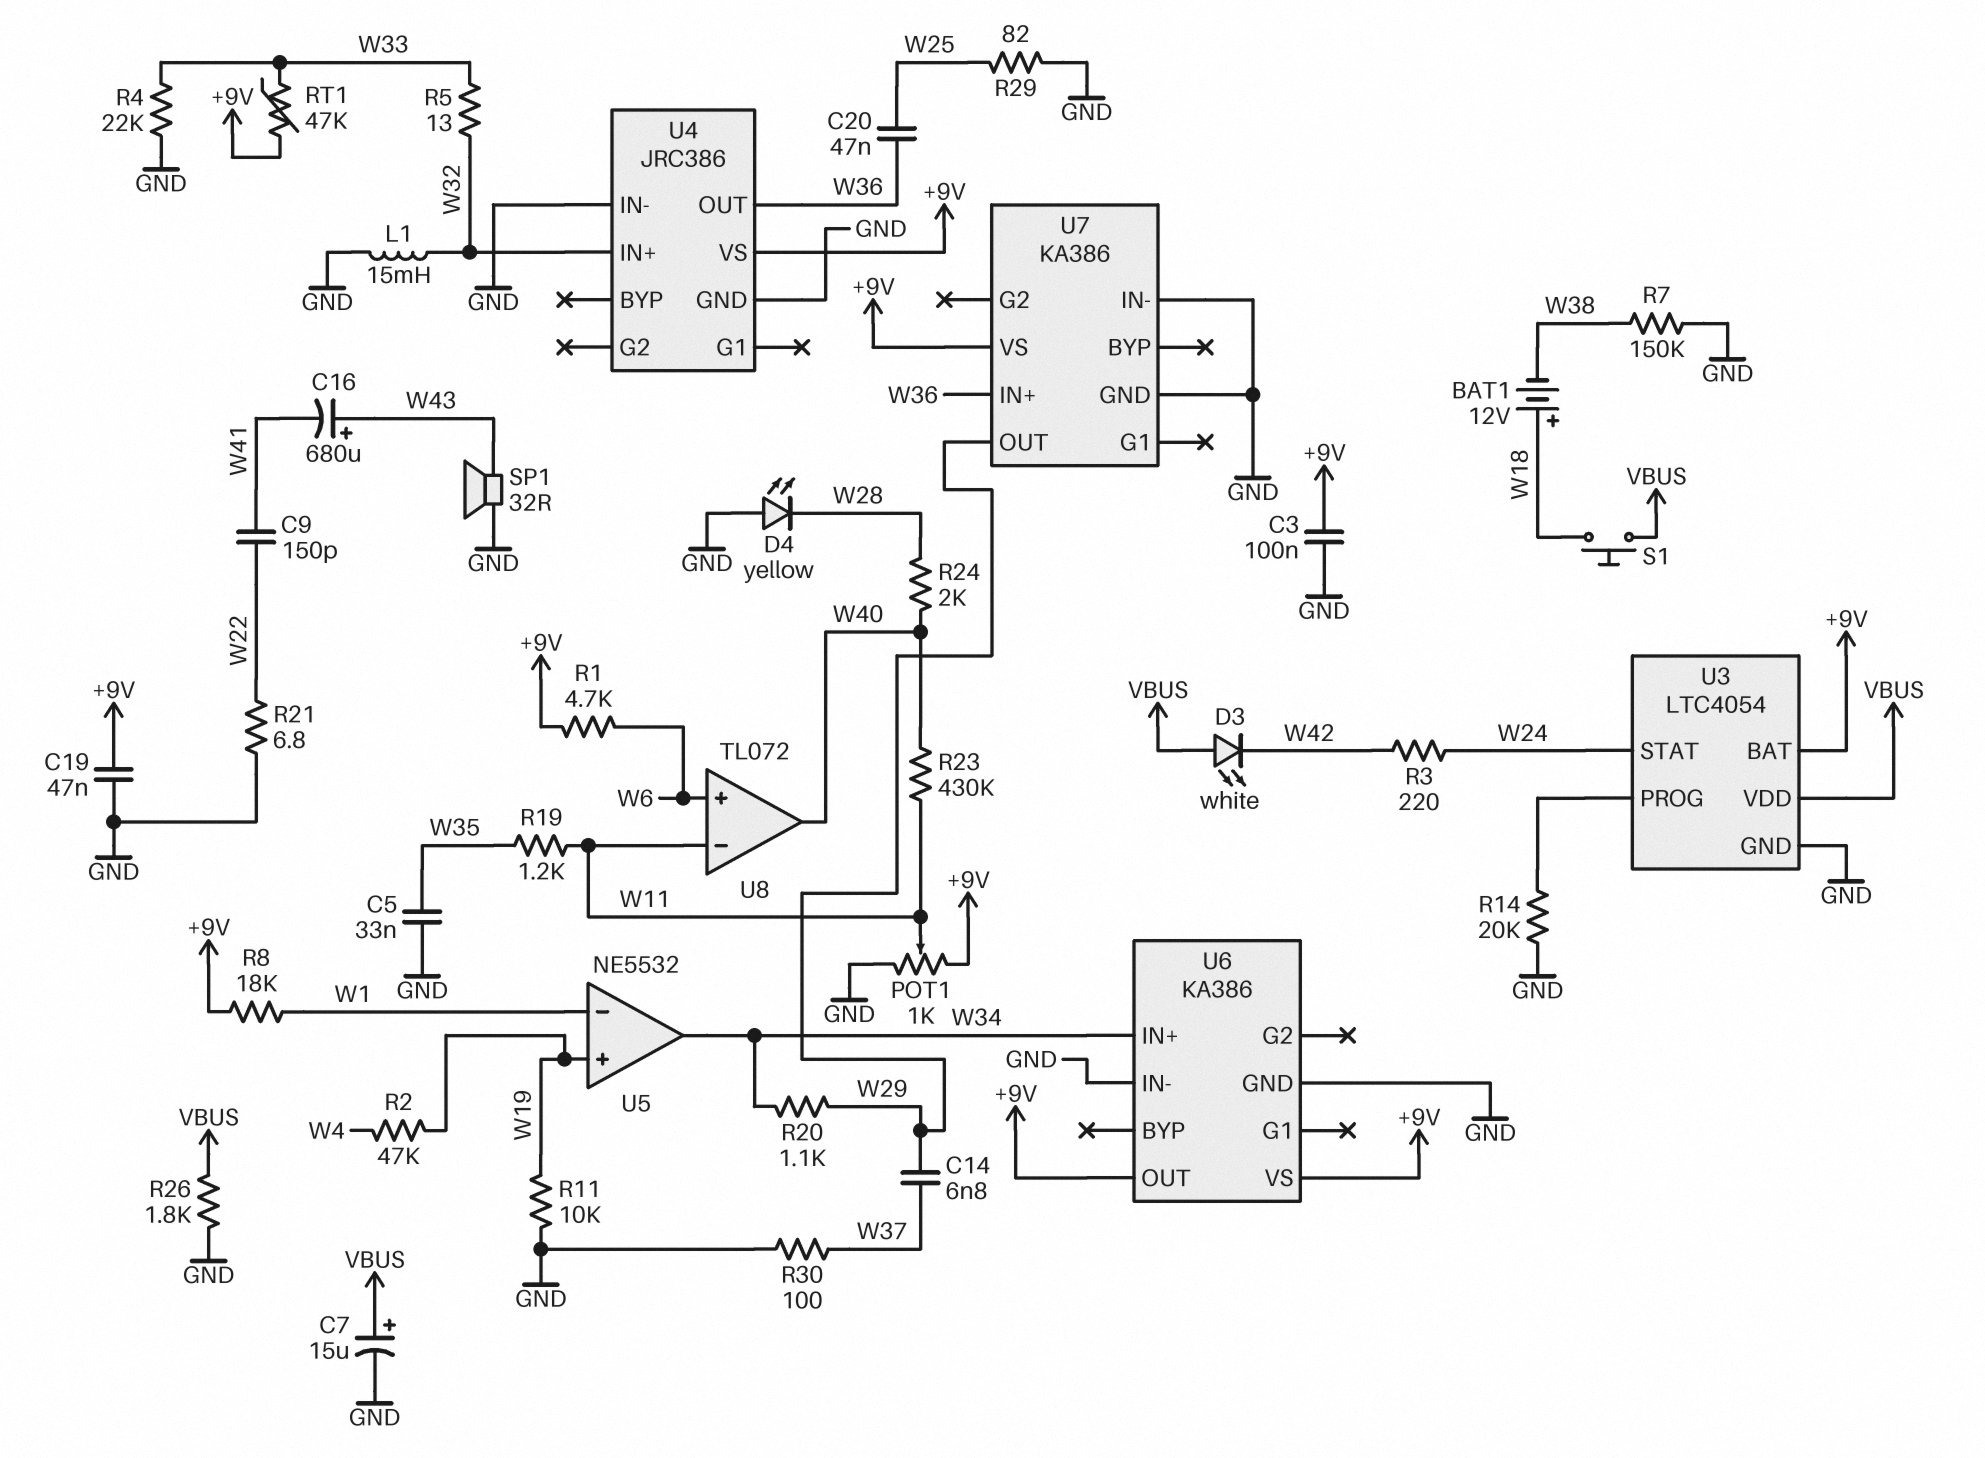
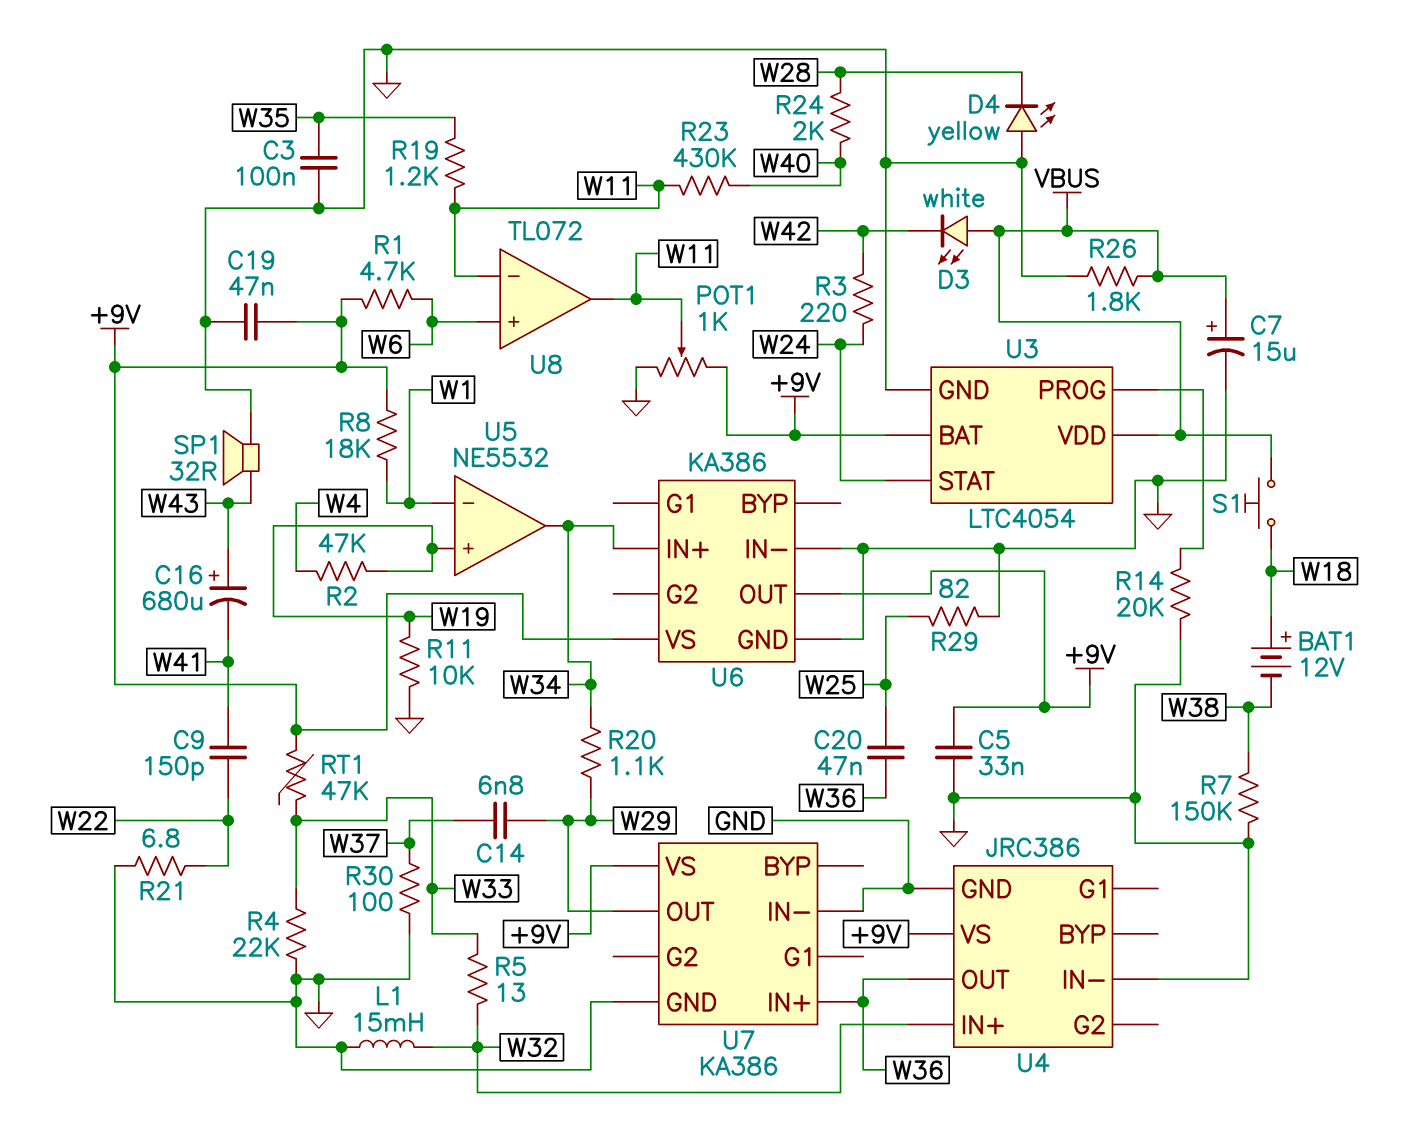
C3: 100nF (+9V, GND) -> 100nF (GND, W35)
C5: 33nF (GND, W35) -> 33nF (+9V, GND)
U8 pin out: W40 -> W11

